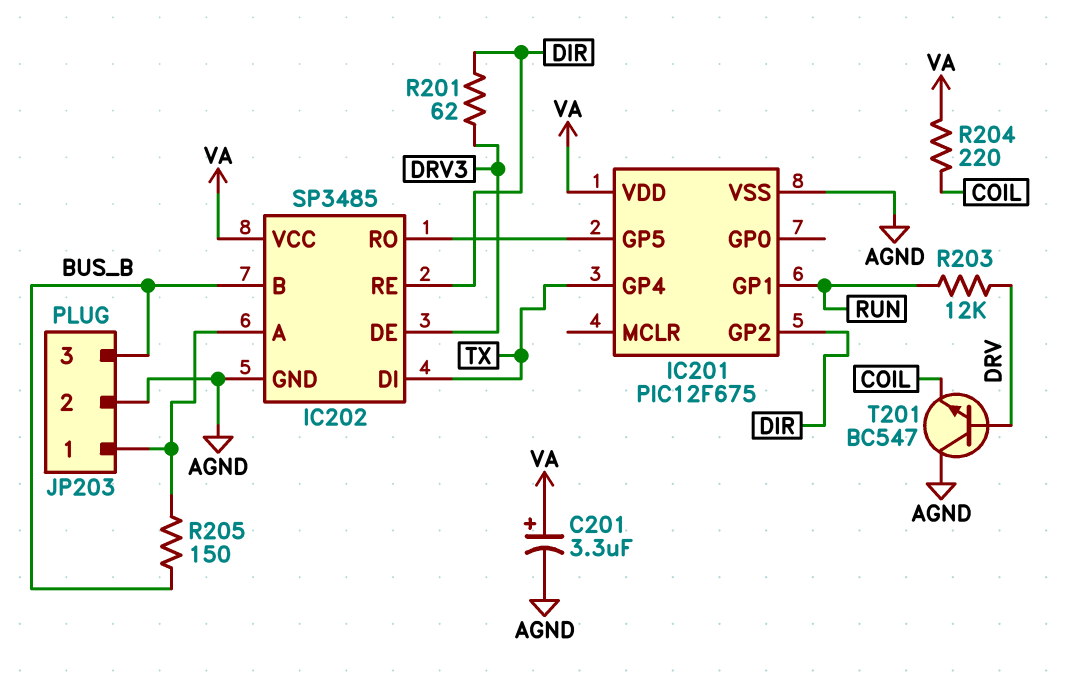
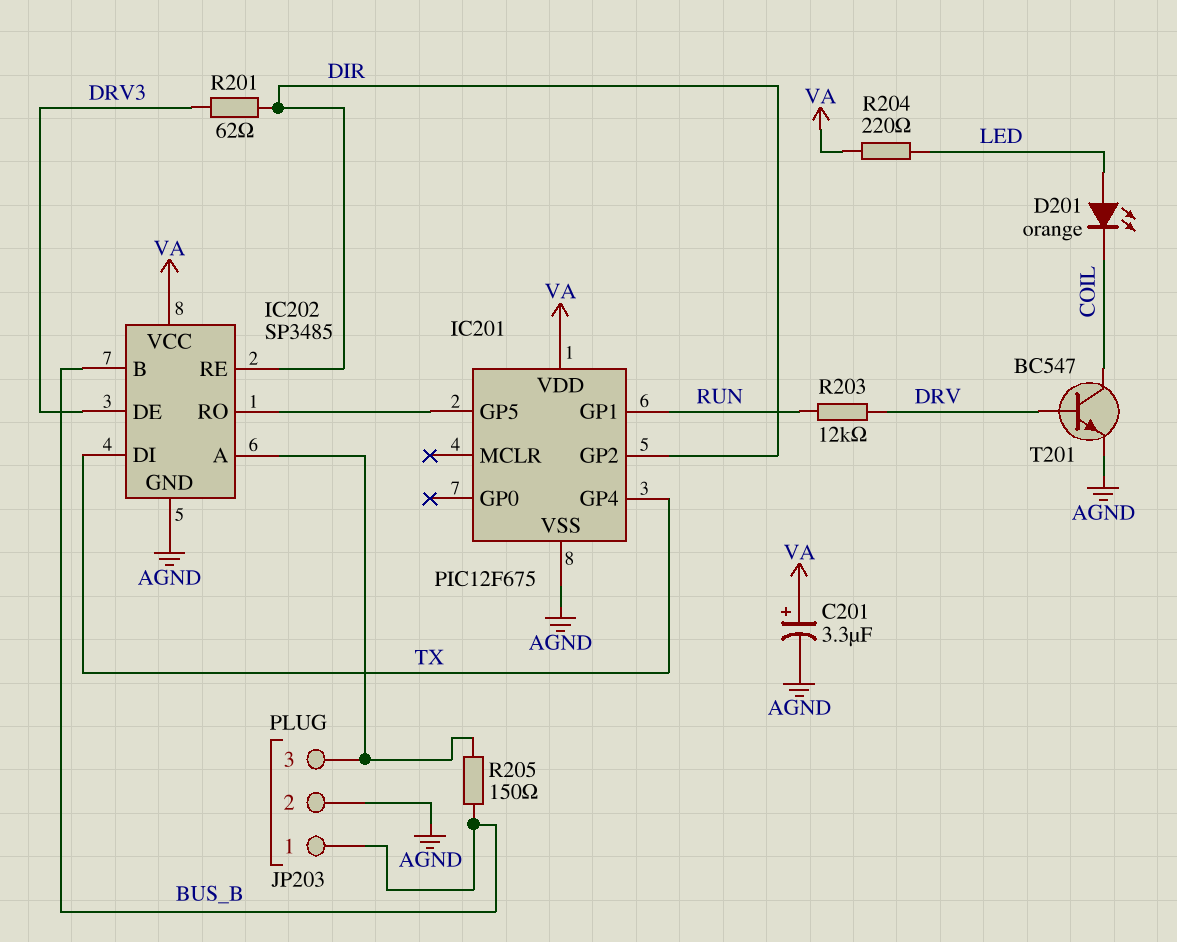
D201: none -> LED orange (A LED, K COIL)
JP203 pin 1: IC202/A -> BUS_B
JP203 pin 3: BUS_B -> IC202/A
R204: 220 (COIL, VA) -> 220 (LED, VA)
T201: NPN BC547 (B DRV, C AGND, E COIL) -> NPN BC547 (B DRV, C COIL, E AGND)

